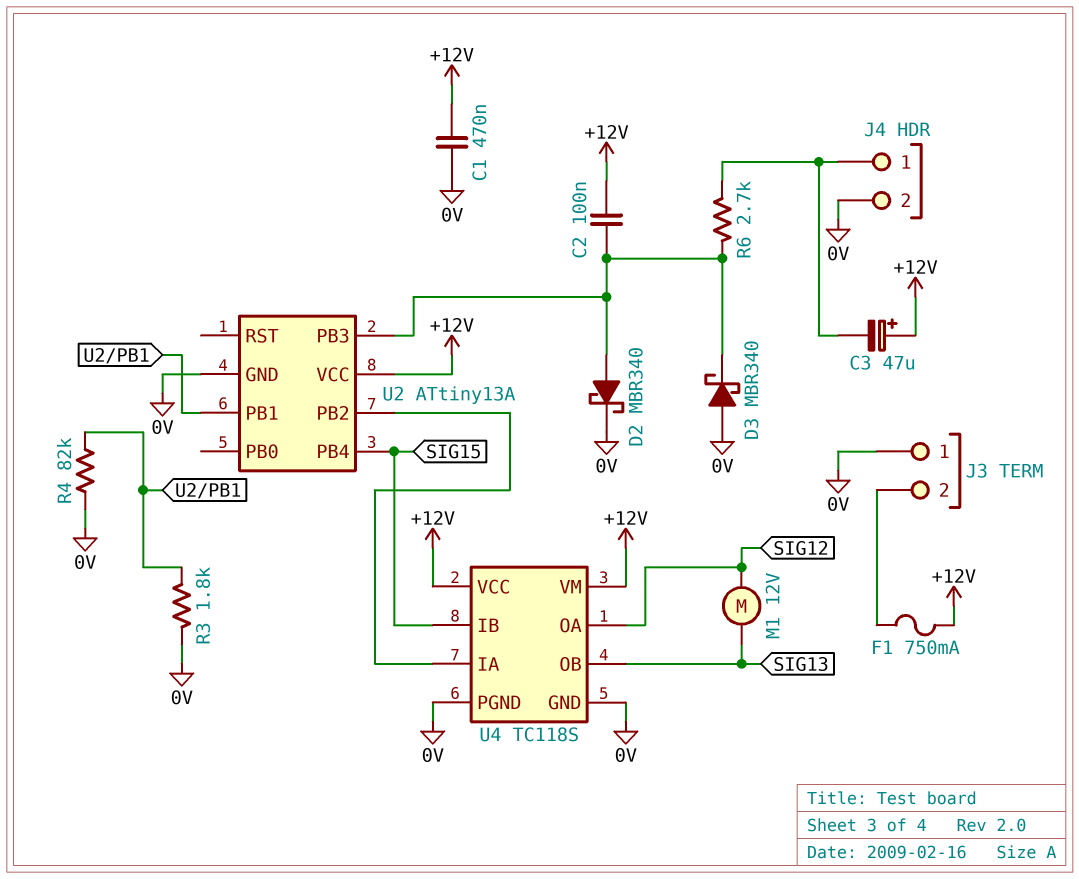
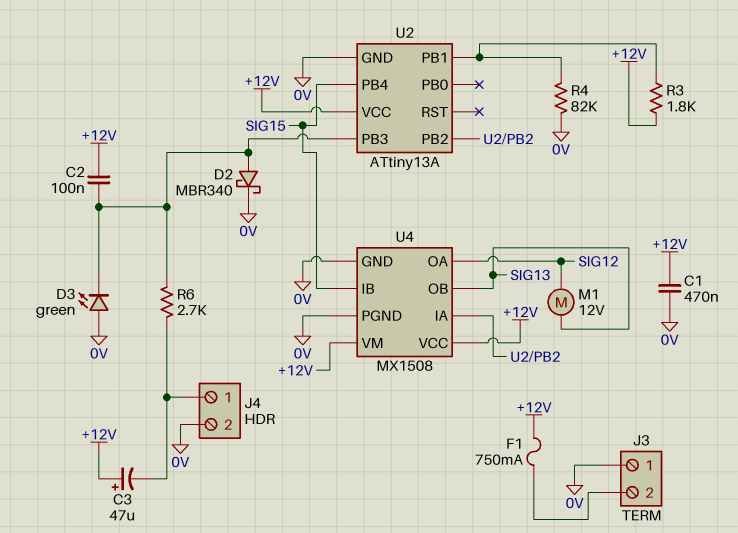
D3: schottky MBR340 (A 0V, K U2/PB3) -> LED green (A 0V, K U2/PB3)
R3: 1.8k (0V, U2/PB1) -> 1.8k (+12V, U2/PB1)
U4: TC118S -> MX1508

